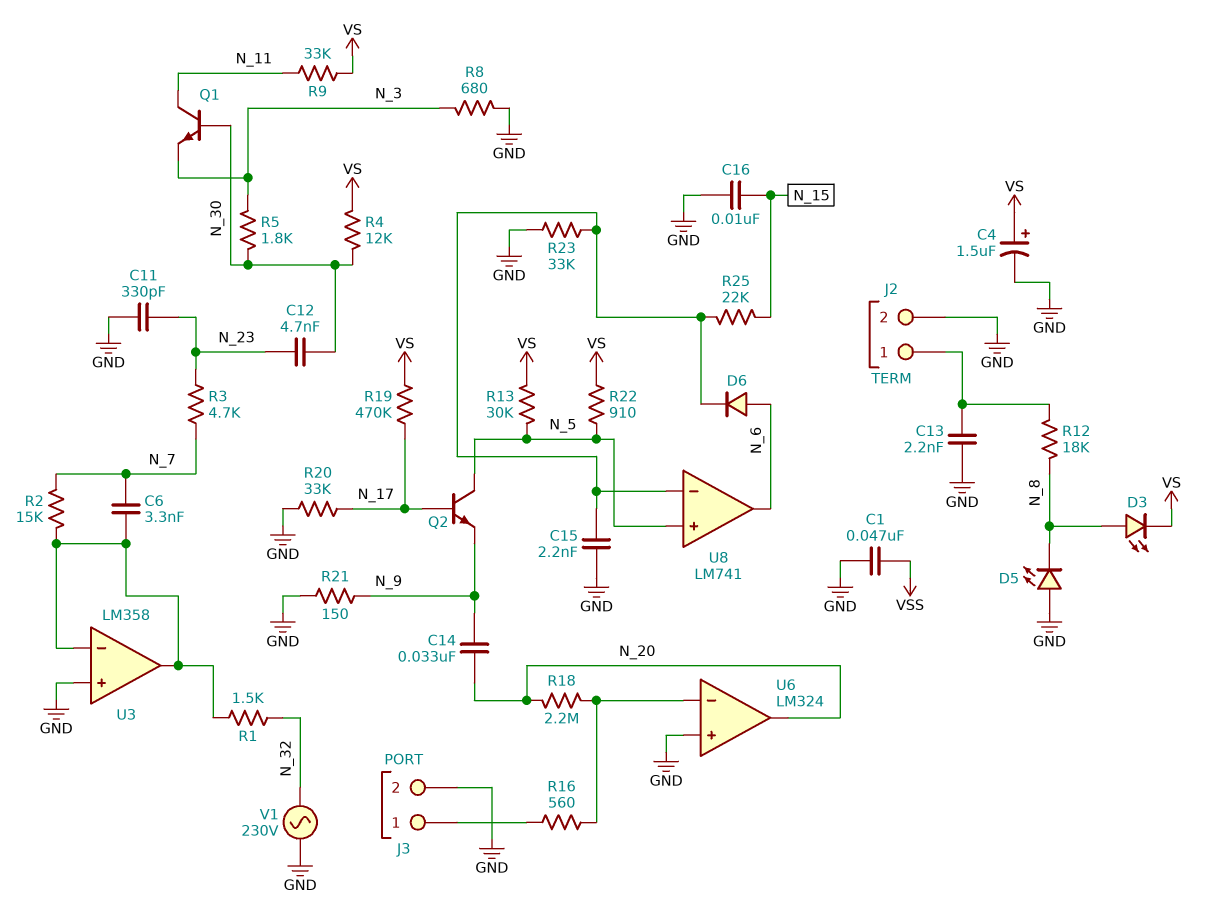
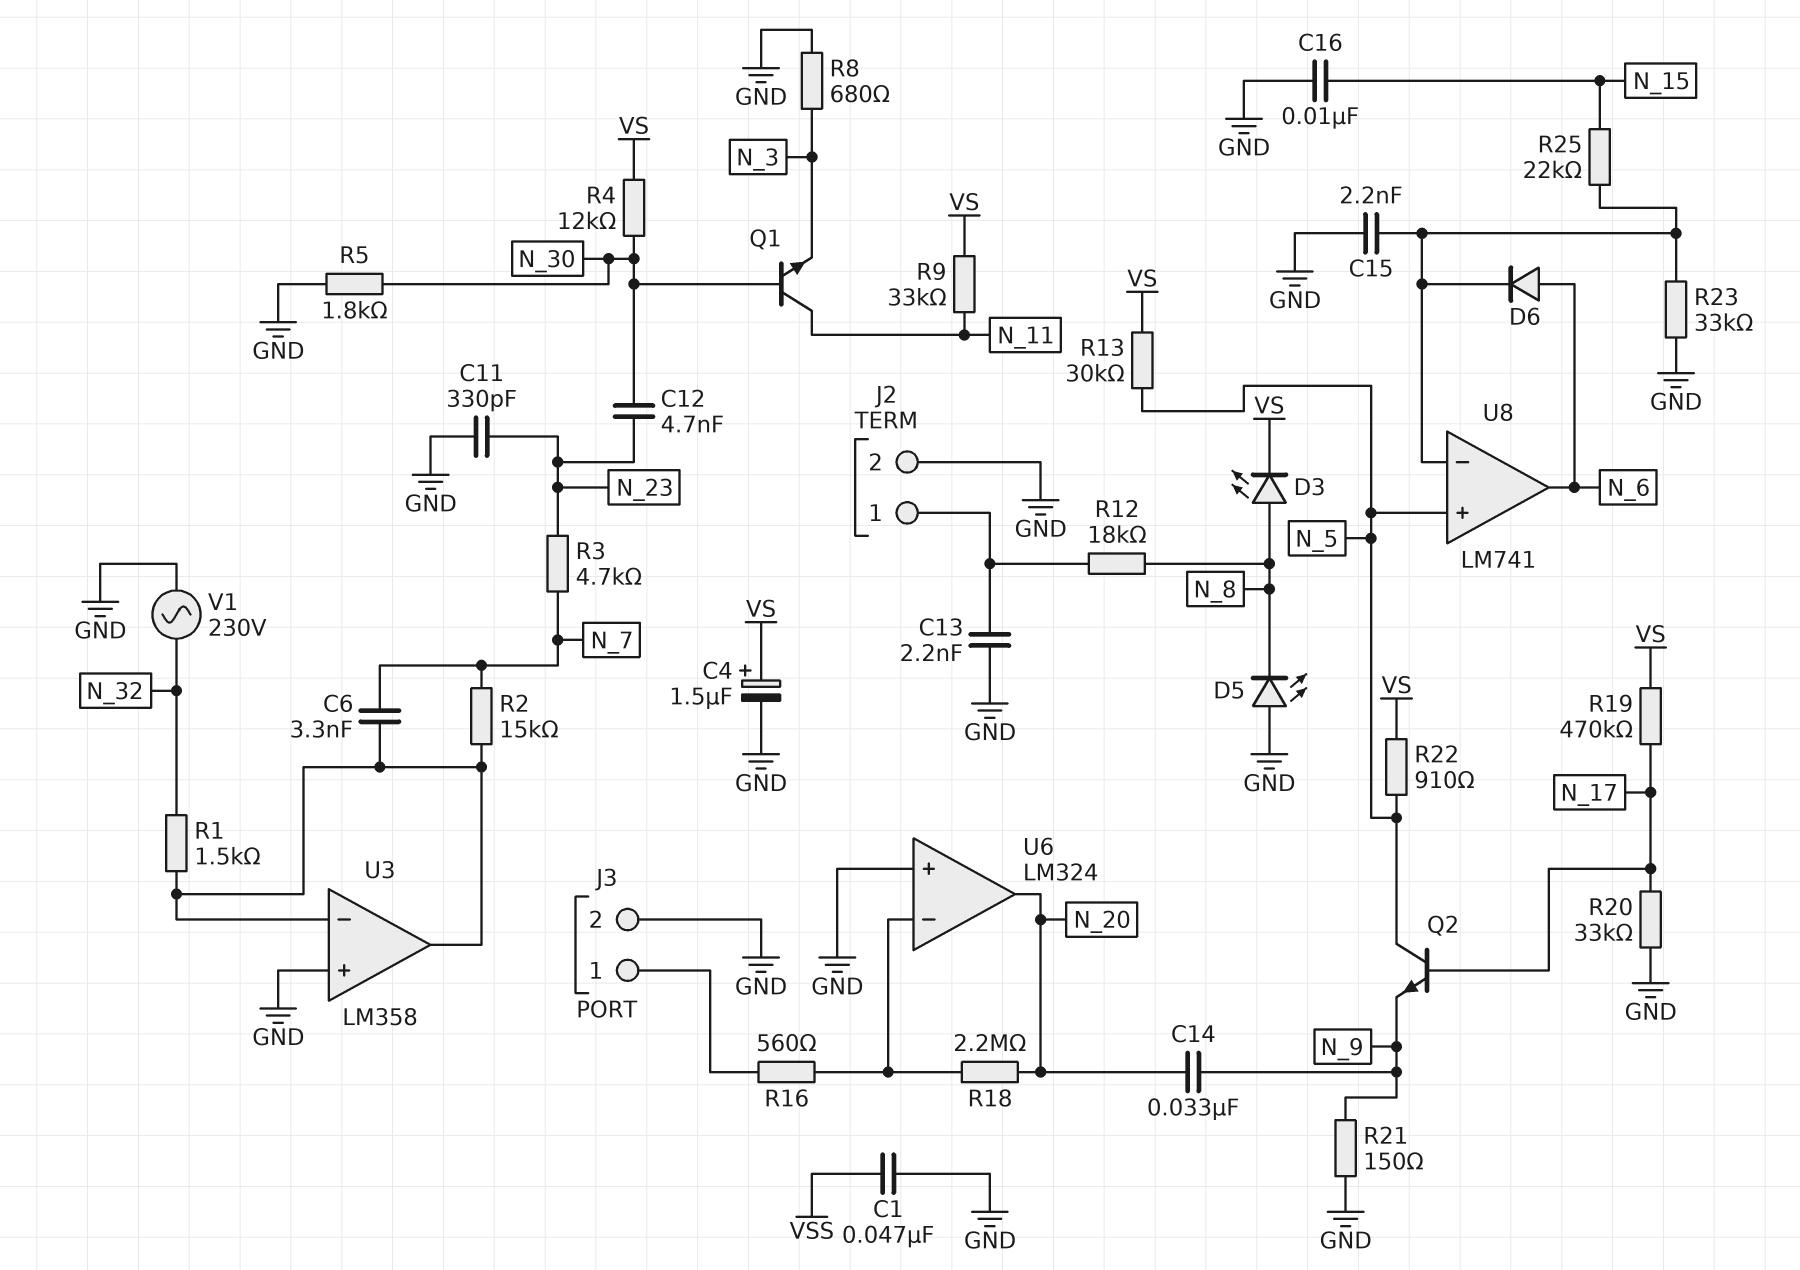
R5: 1.8k (N_3, N_30) -> 1.8k (GND, N_30)

